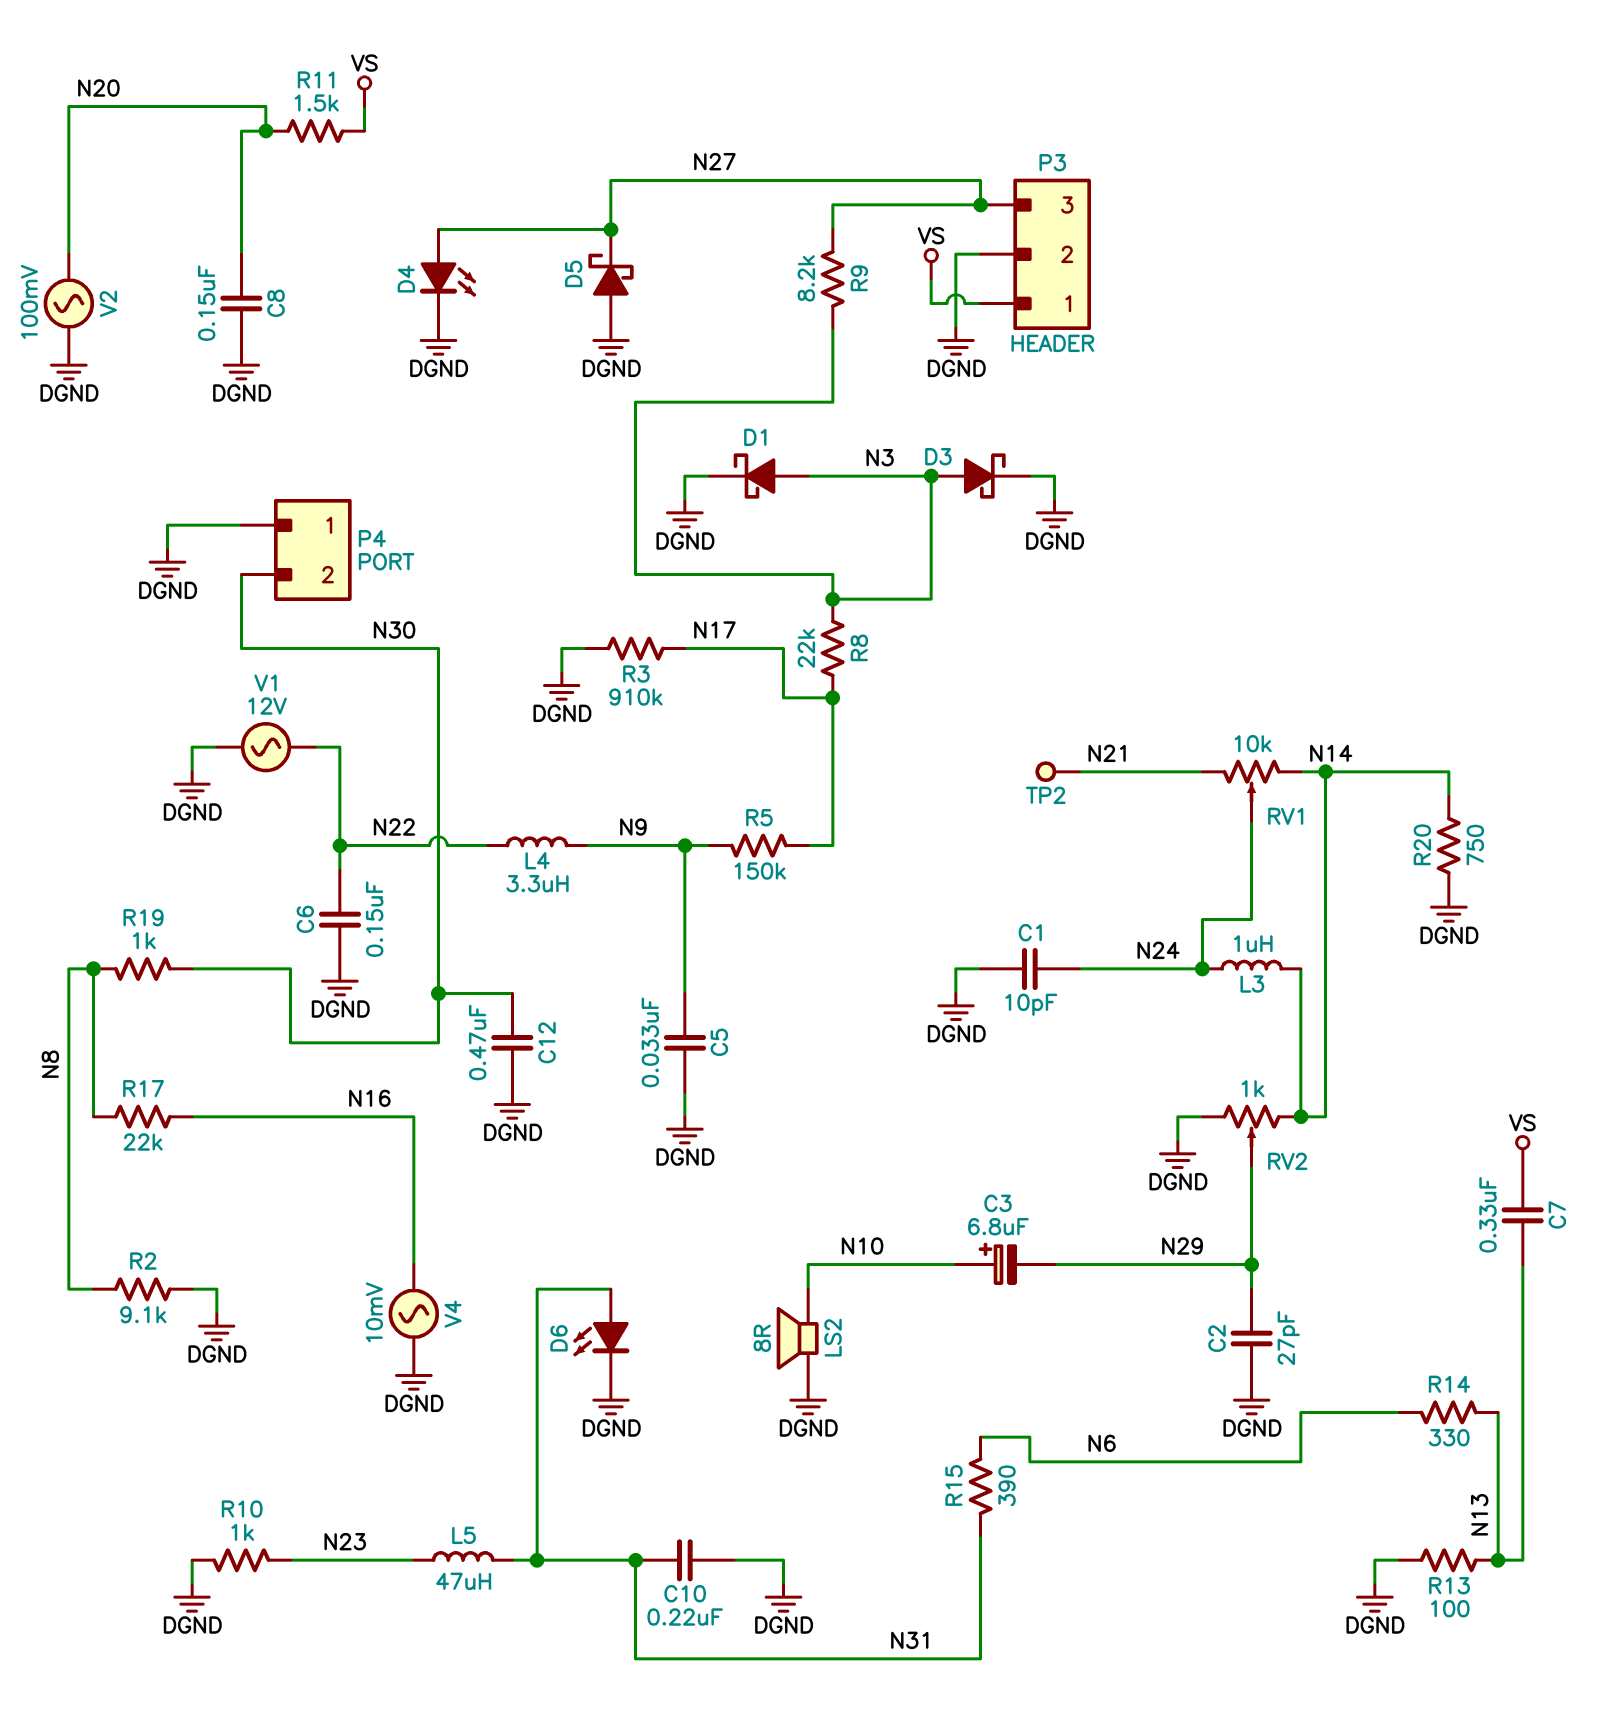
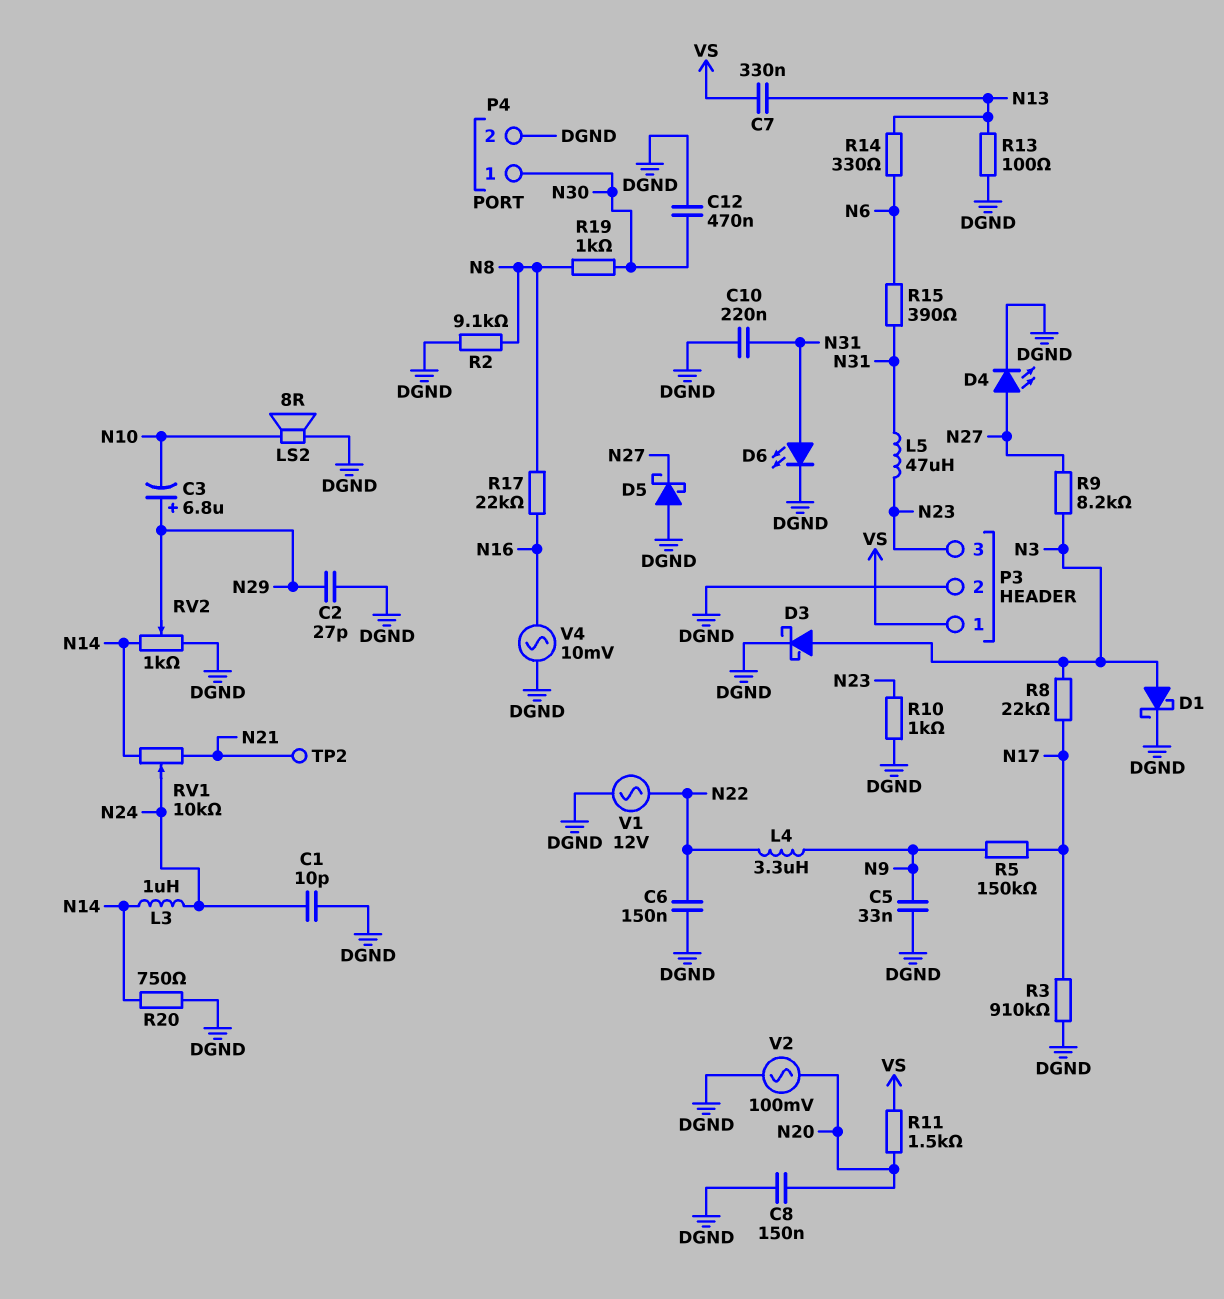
C3: 6.8uF (plus N10, minus N29) -> 6.8uF (plus N29, minus N10)
P3 pin 3: N27 -> N23
P4 pin 1: DGND -> N30
P4 pin 2: N30 -> DGND

